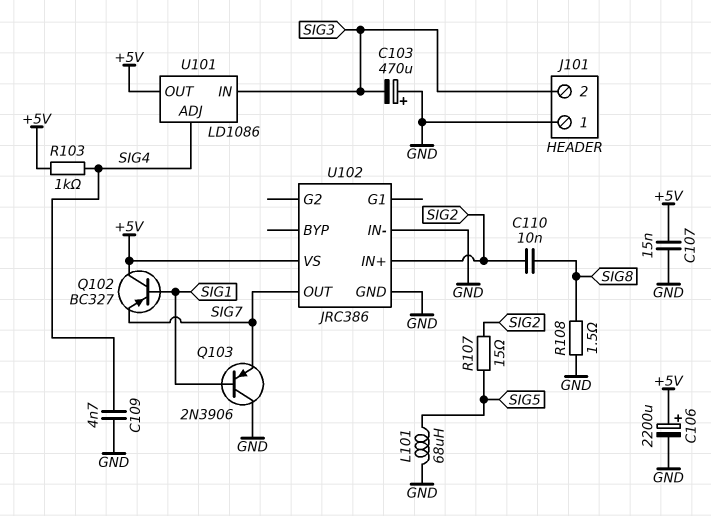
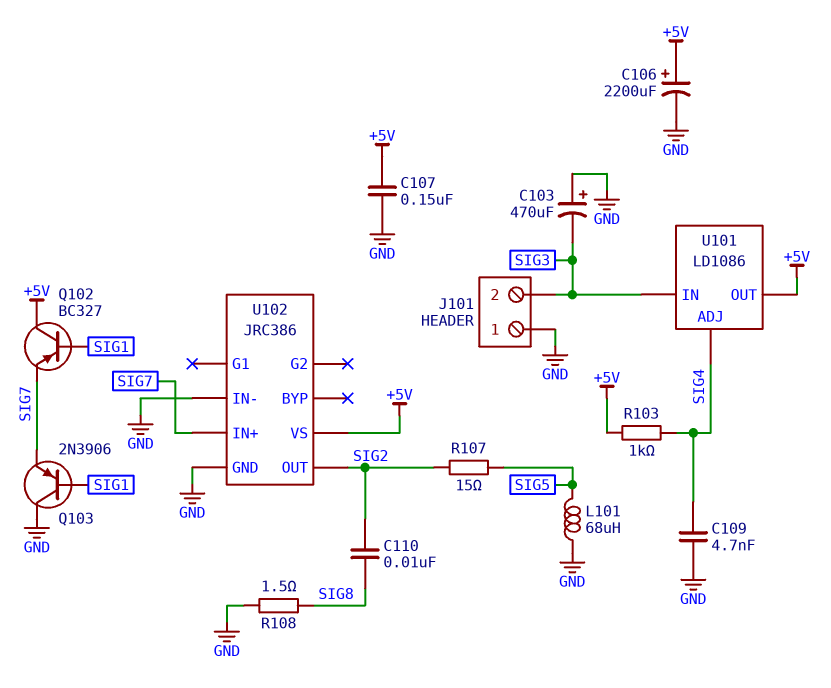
C107: 15nF (+5V, GND) -> 150nF (+5V, GND)
U102 pin IN+: SIG2 -> SIG7
U102 pin OUT: SIG7 -> SIG2

